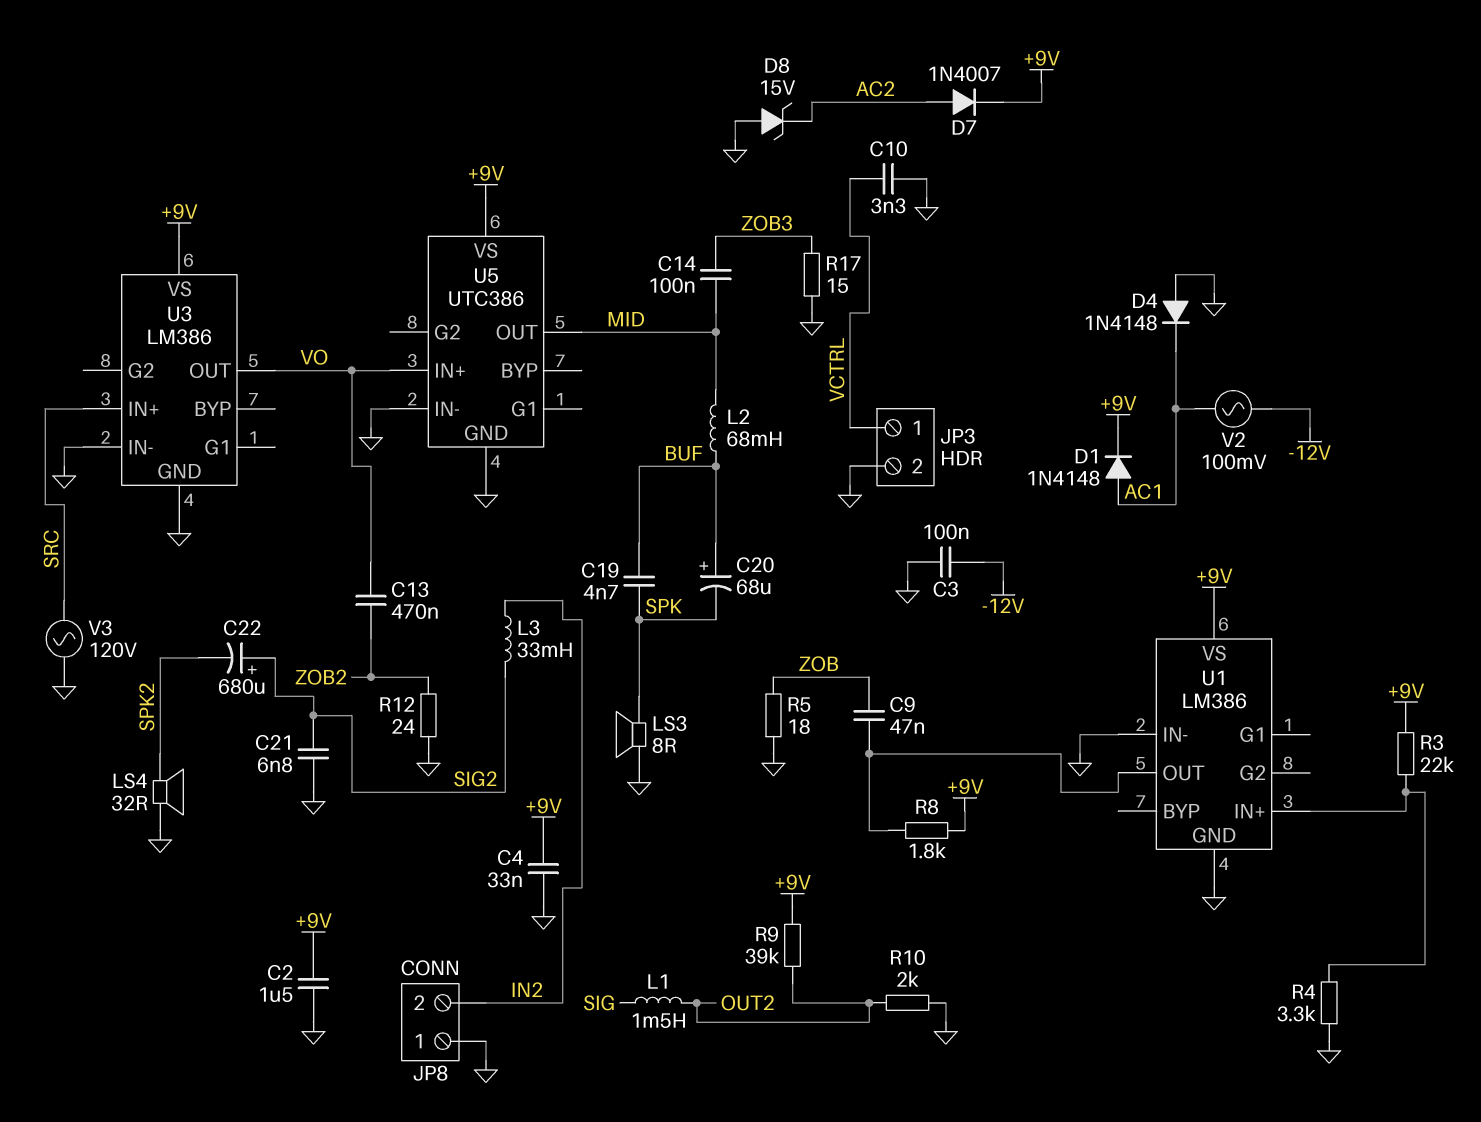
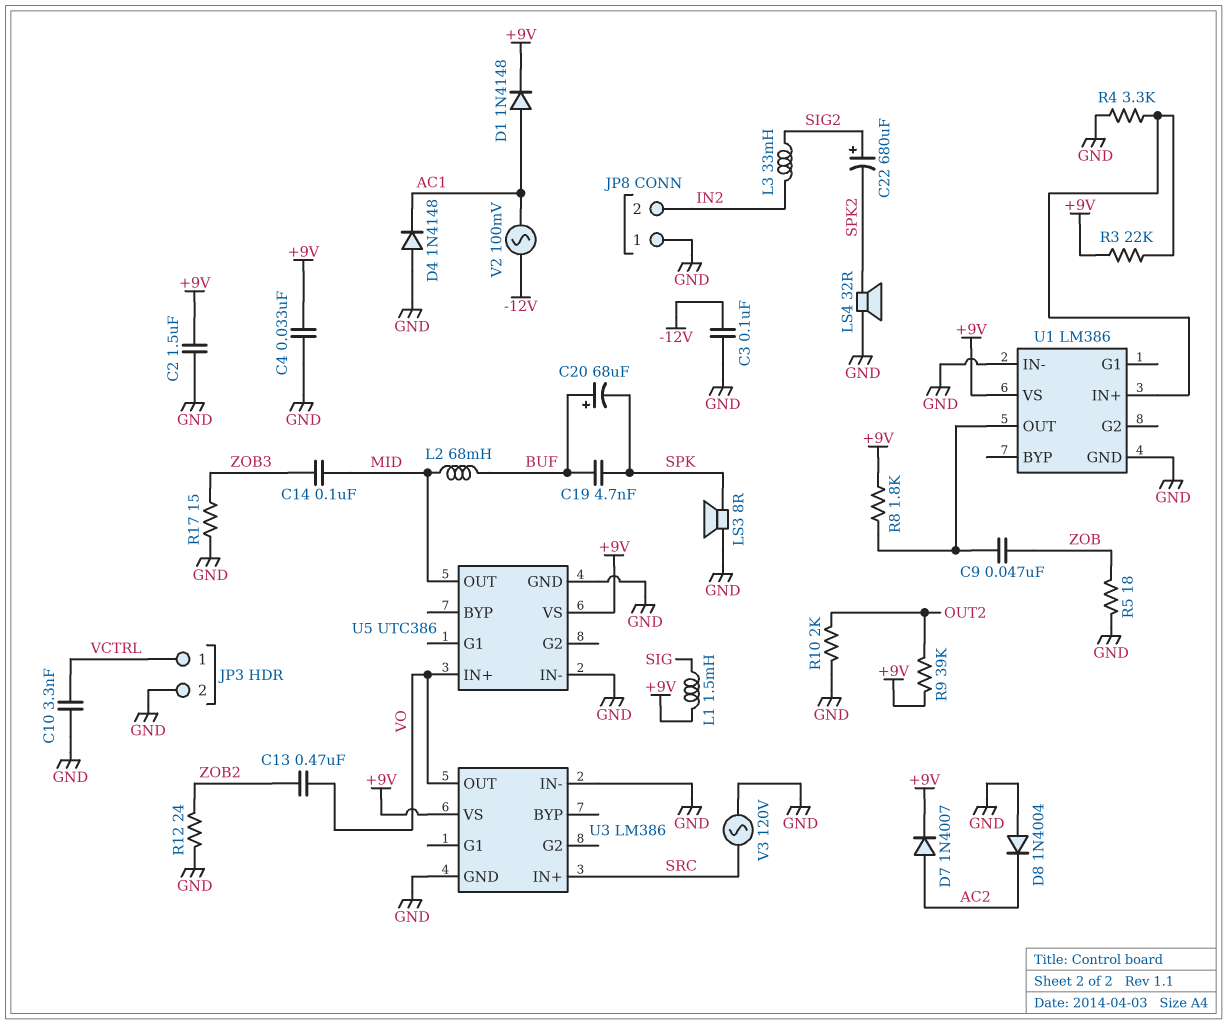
C21: 6.8nF (GND, SIG2) -> none
D8: zener 15V (A GND, K AC2) -> diode 1N4004 (A GND, K AC2)
L1: 1.5mH (OUT2, SIG) -> 1.5mH (+9V, SIG)

